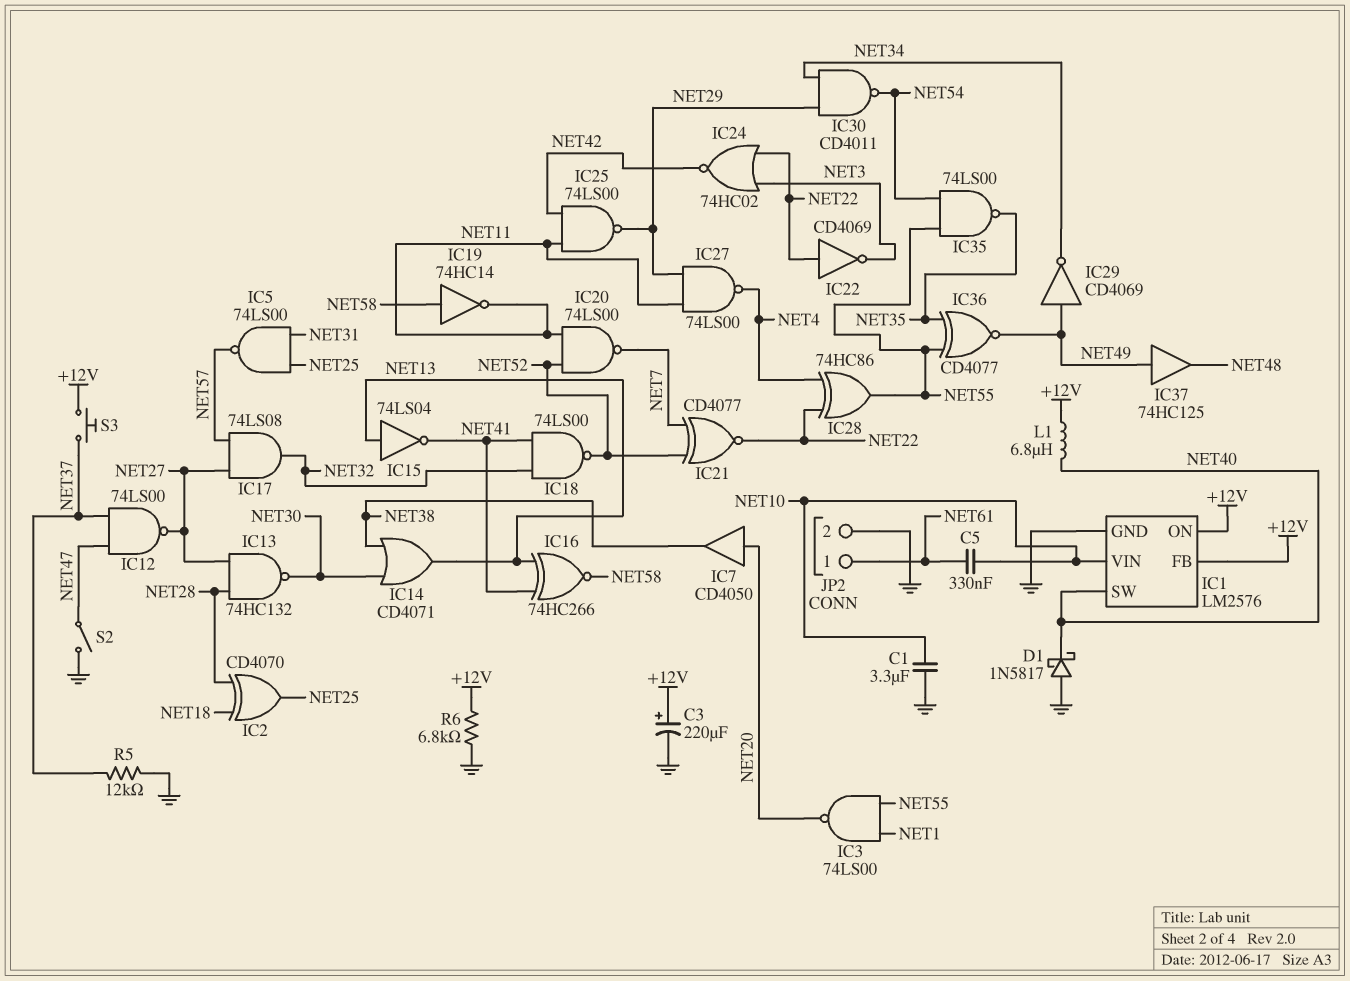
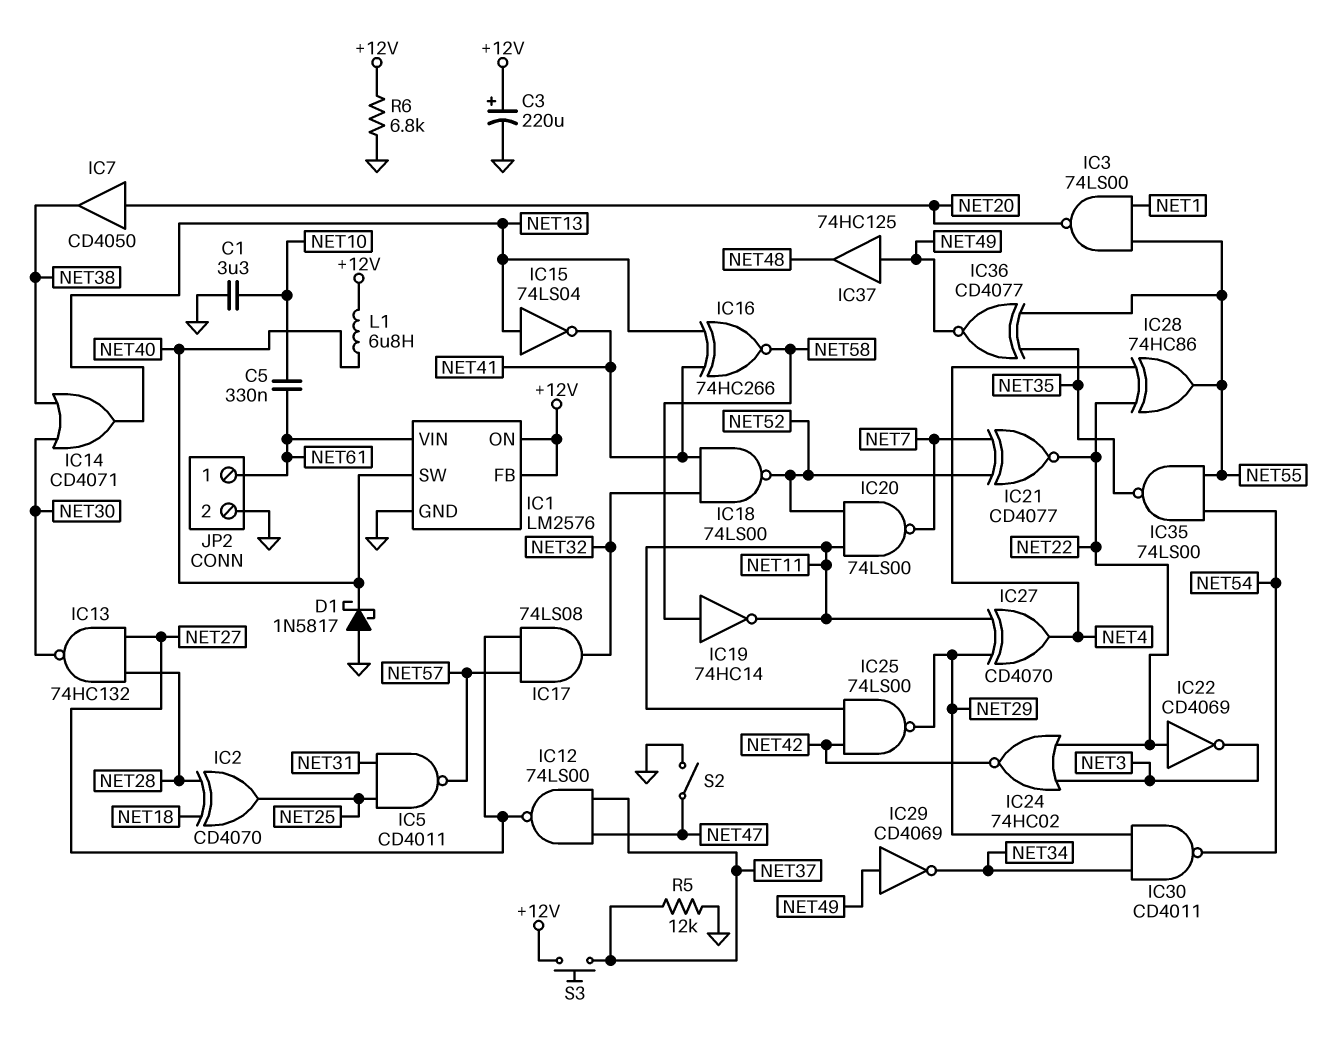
IC1 pin VIN: NET10 -> NET61
IC5: NAND 74LS00 (in NET25, in NET31, out NET57) -> NAND CD4011 (in NET25, in NET31, out NET57)
IC27: NAND 74LS00 (in NET11, in NET29, out NET4) -> XOR CD4070 (in NET11, in NET29, out NET4)

